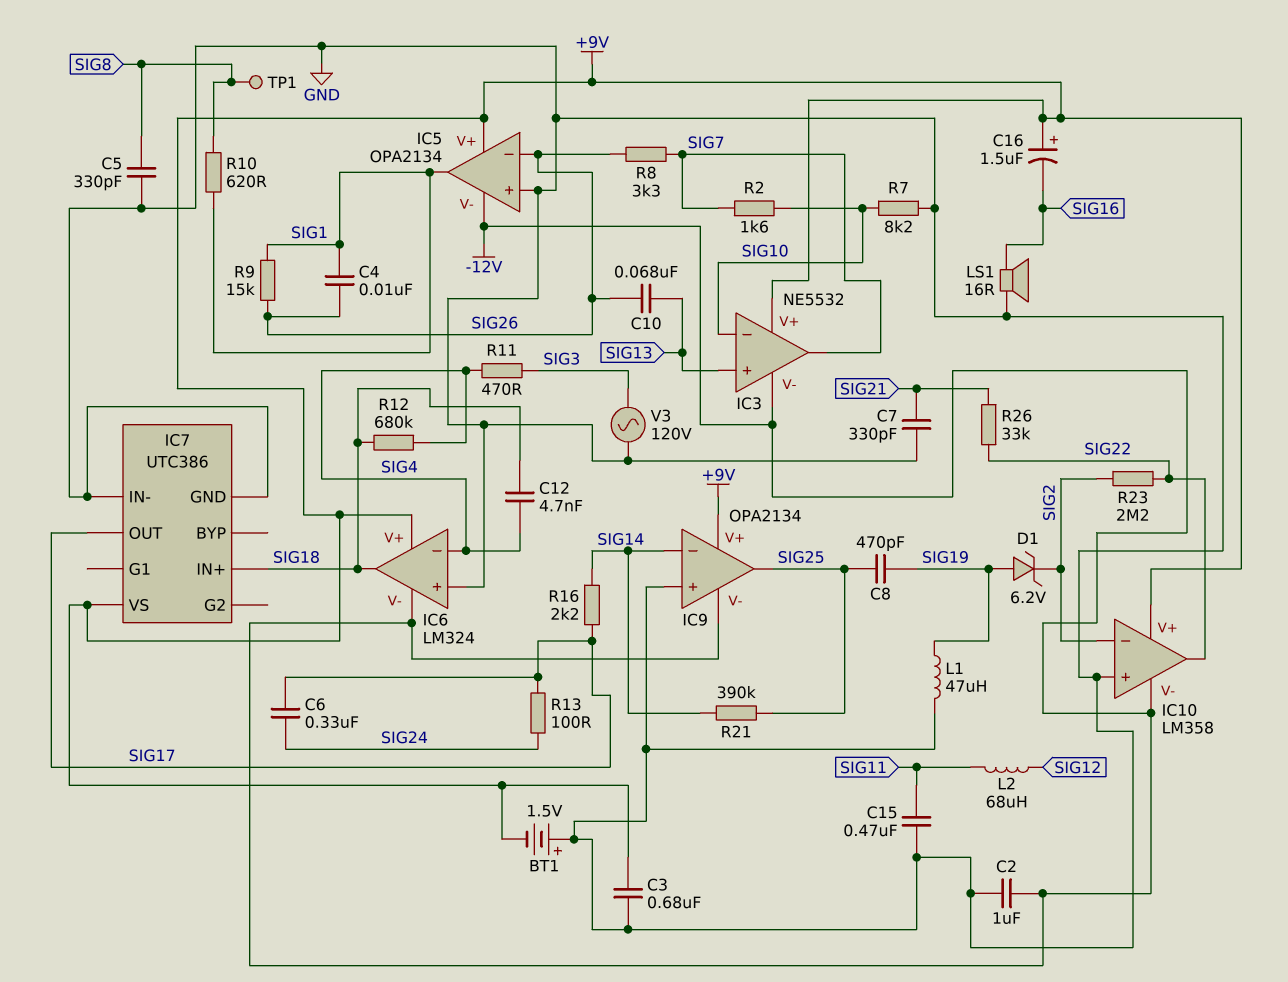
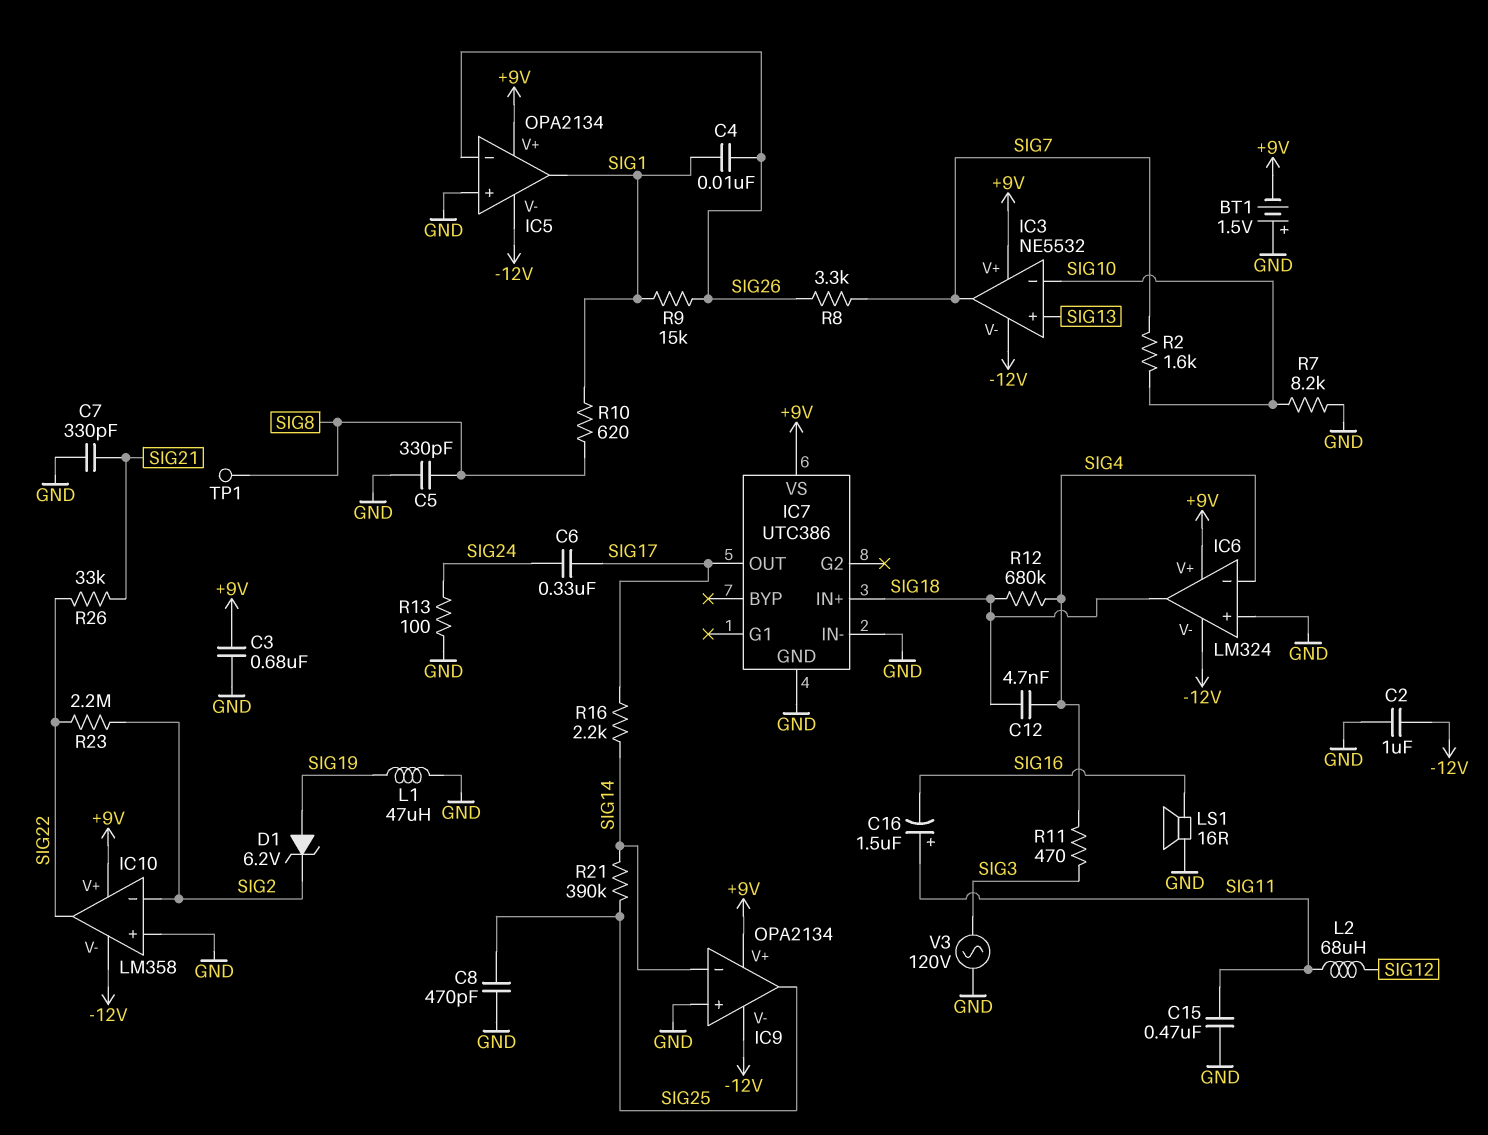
C8: 470pF (SIG19, SIG25) -> 470pF (GND, SIG25)
C10: 68nF (SIG13, SIG26) -> none
C16: 1.5uF (plus +9V, minus SIG16) -> 1.5uF (plus SIG11, minus SIG16)
R13: 100 (SIG17, SIG24) -> 100 (GND, SIG24)

